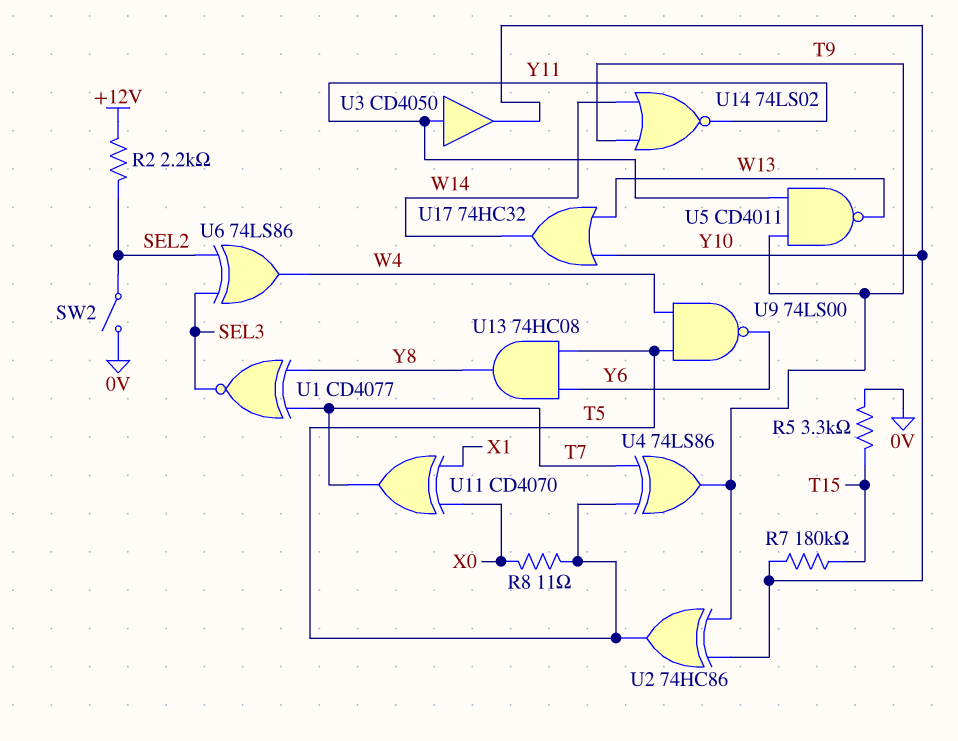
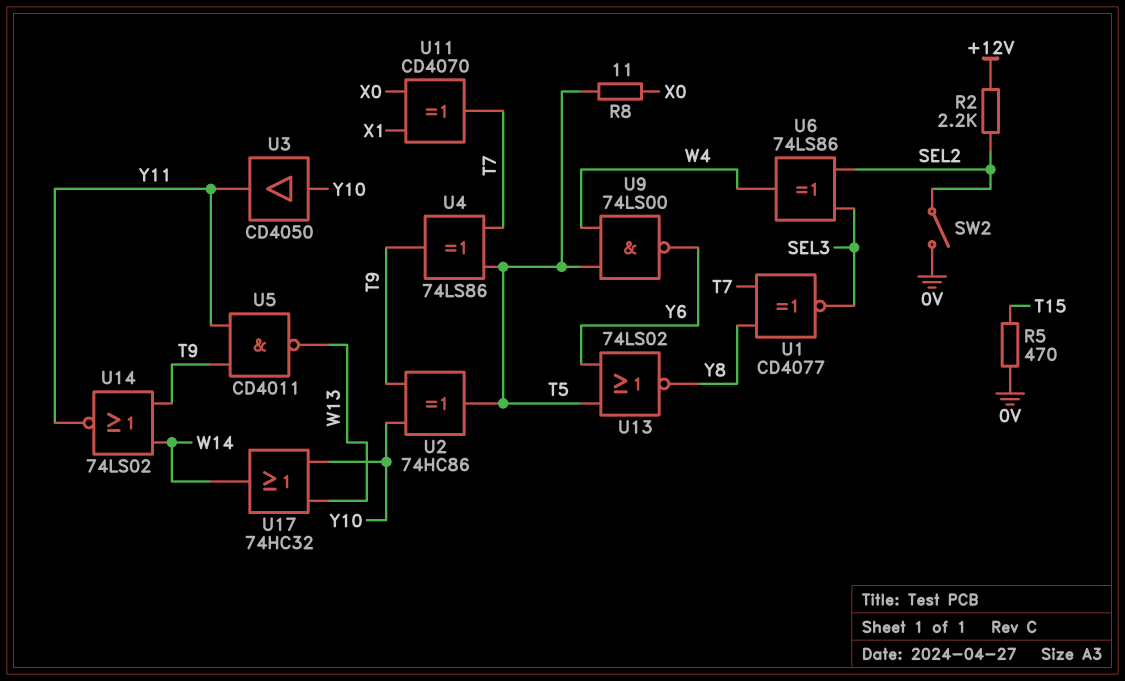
R5: 3.3k (0V, T15) -> 470 (0V, T15)
R7: 180k (T15, Y10) -> none
U3: buffer CD4050 (in Y11, out Y10) -> buffer CD4050 (in Y10, out Y11)
U13: AND 74HC08 (in T5, in Y6, out Y8) -> NOR 74LS02 (in T5, in Y6, out Y8)

